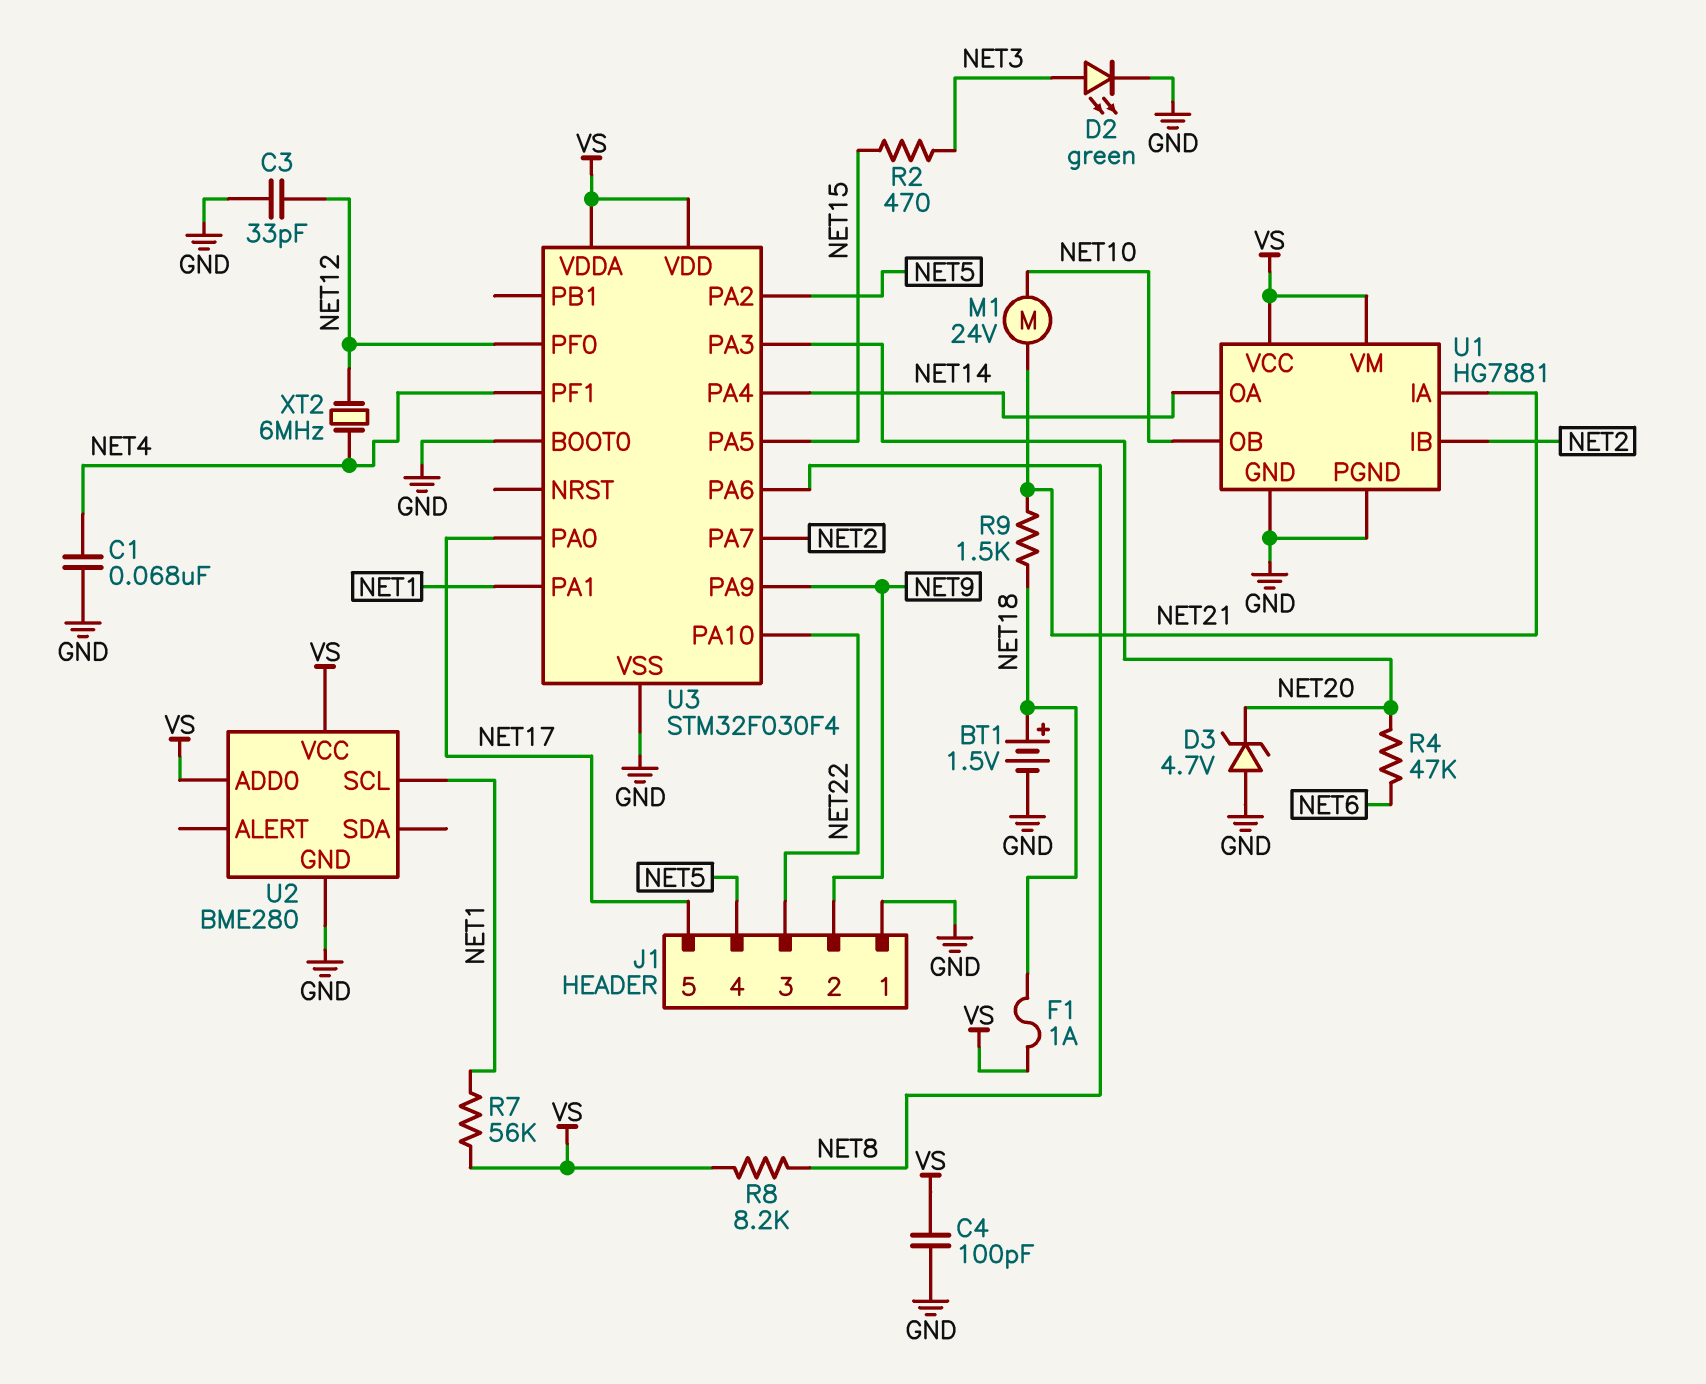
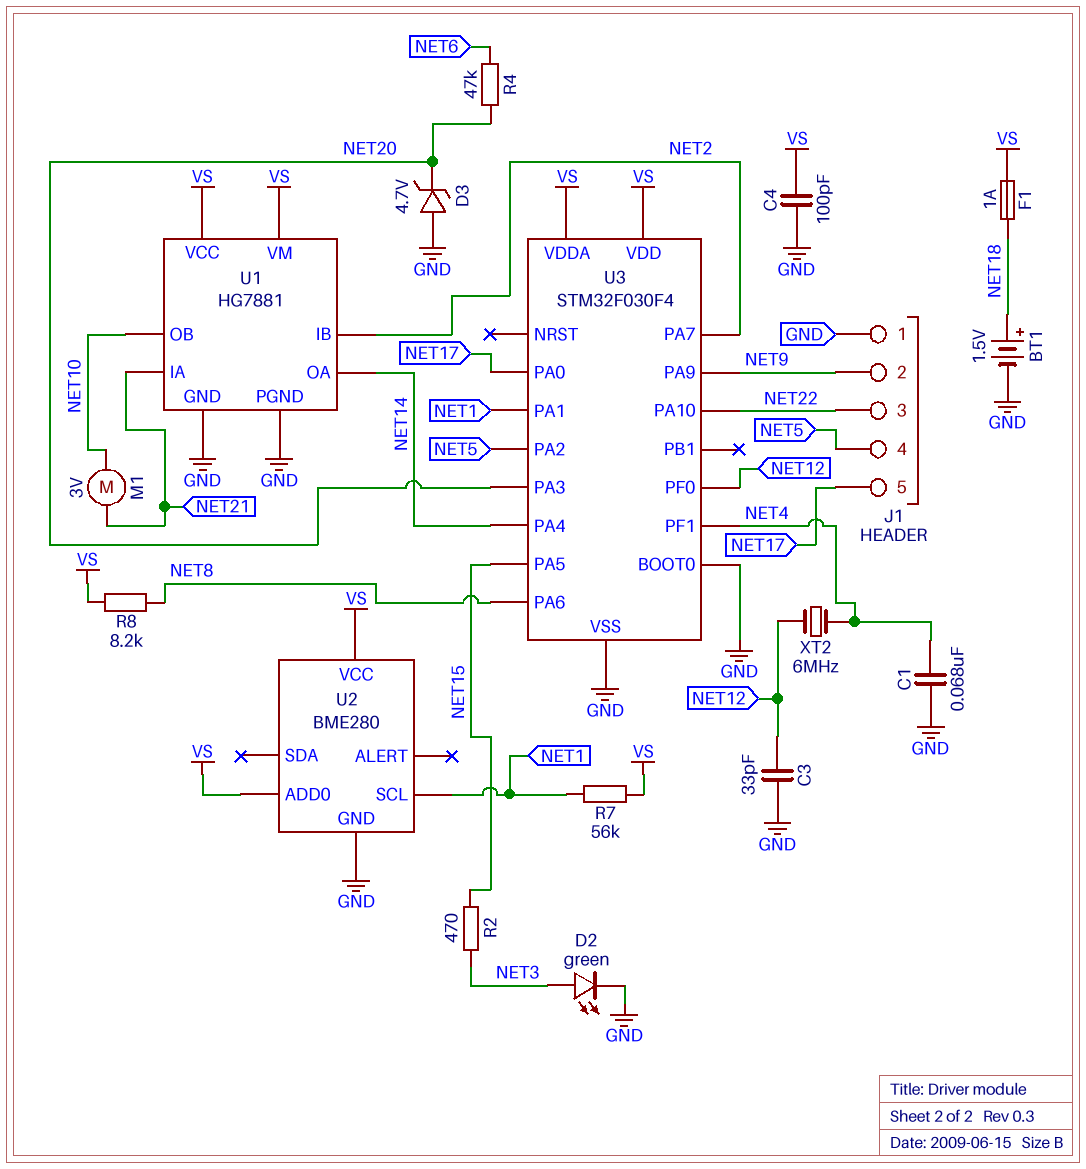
M1: motor 24V (NET10, NET21) -> motor 3V (NET10, NET21)
R9: 1.5k (NET18, NET21) -> none

